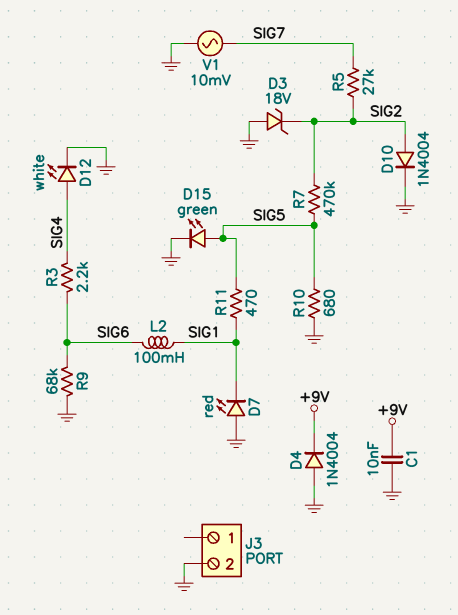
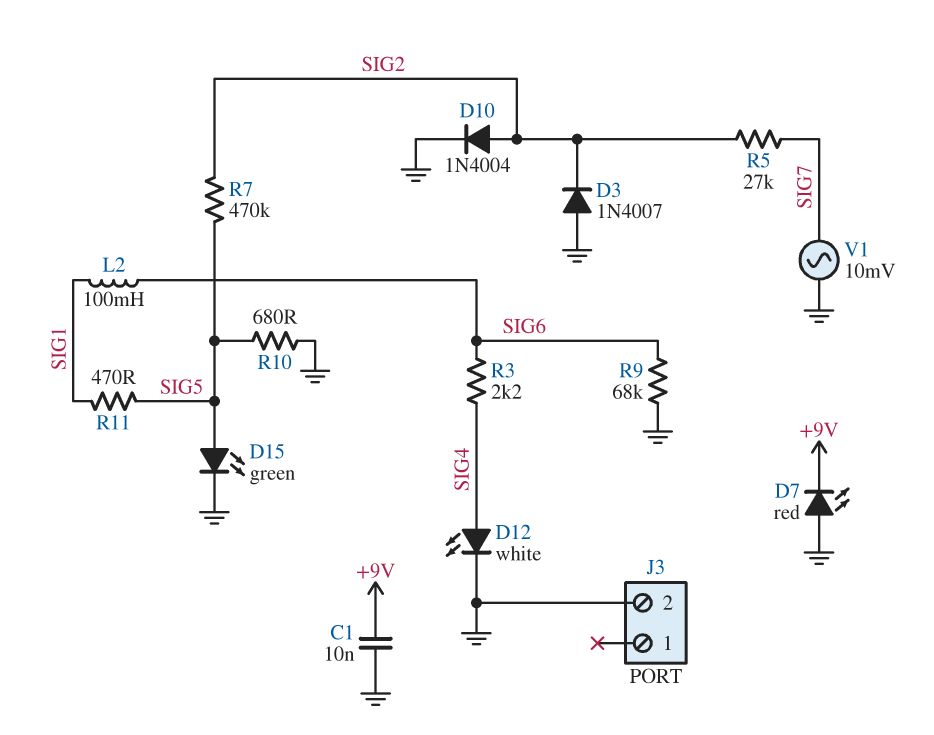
D3: zener 18V (A GND, K SIG2) -> diode 1N4007 (A GND, K SIG2)
D4: diode 1N4004 (A GND, K +9V) -> none
D7: LED red (A GND, K SIG1) -> LED red (A GND, K +9V)

